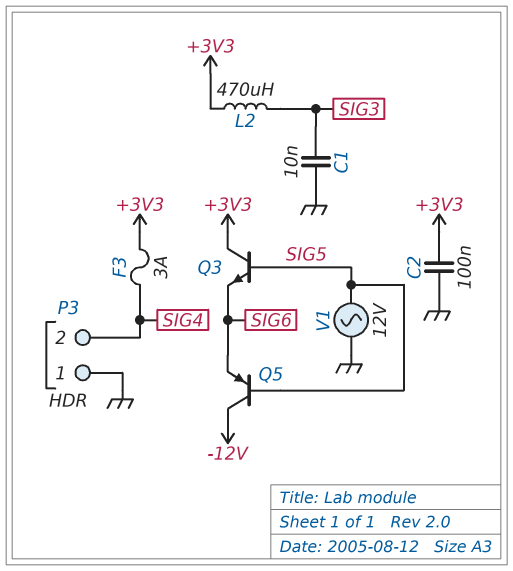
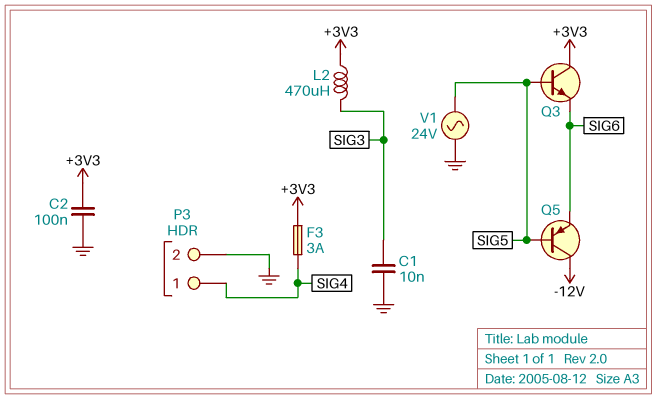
P3 pin 1: GND -> SIG4
P3 pin 2: SIG4 -> GND
V1: AC 12V (GND, SIG5) -> AC 24V (GND, SIG5)

